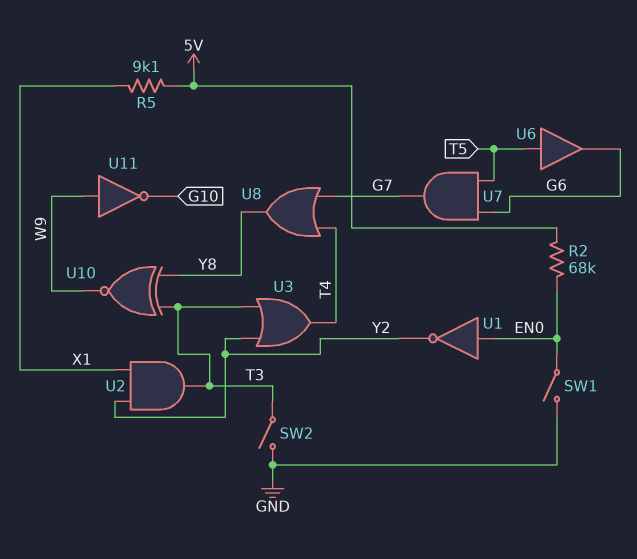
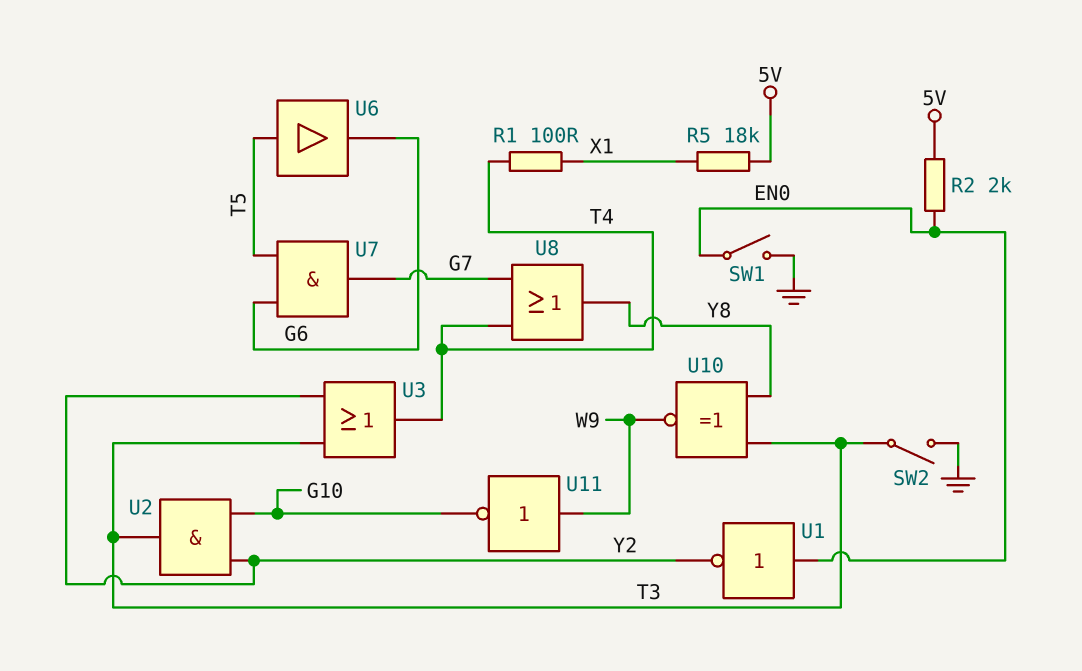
R1: none -> 100 (T4, X1)
R2: 68k (5V, EN0) -> 2k (5V, EN0)
R5: 9.1k (5V, X1) -> 18k (5V, X1)
U2: AND (in X1, in Y2, out T3) -> AND (in G10, in Y2, out T3)

